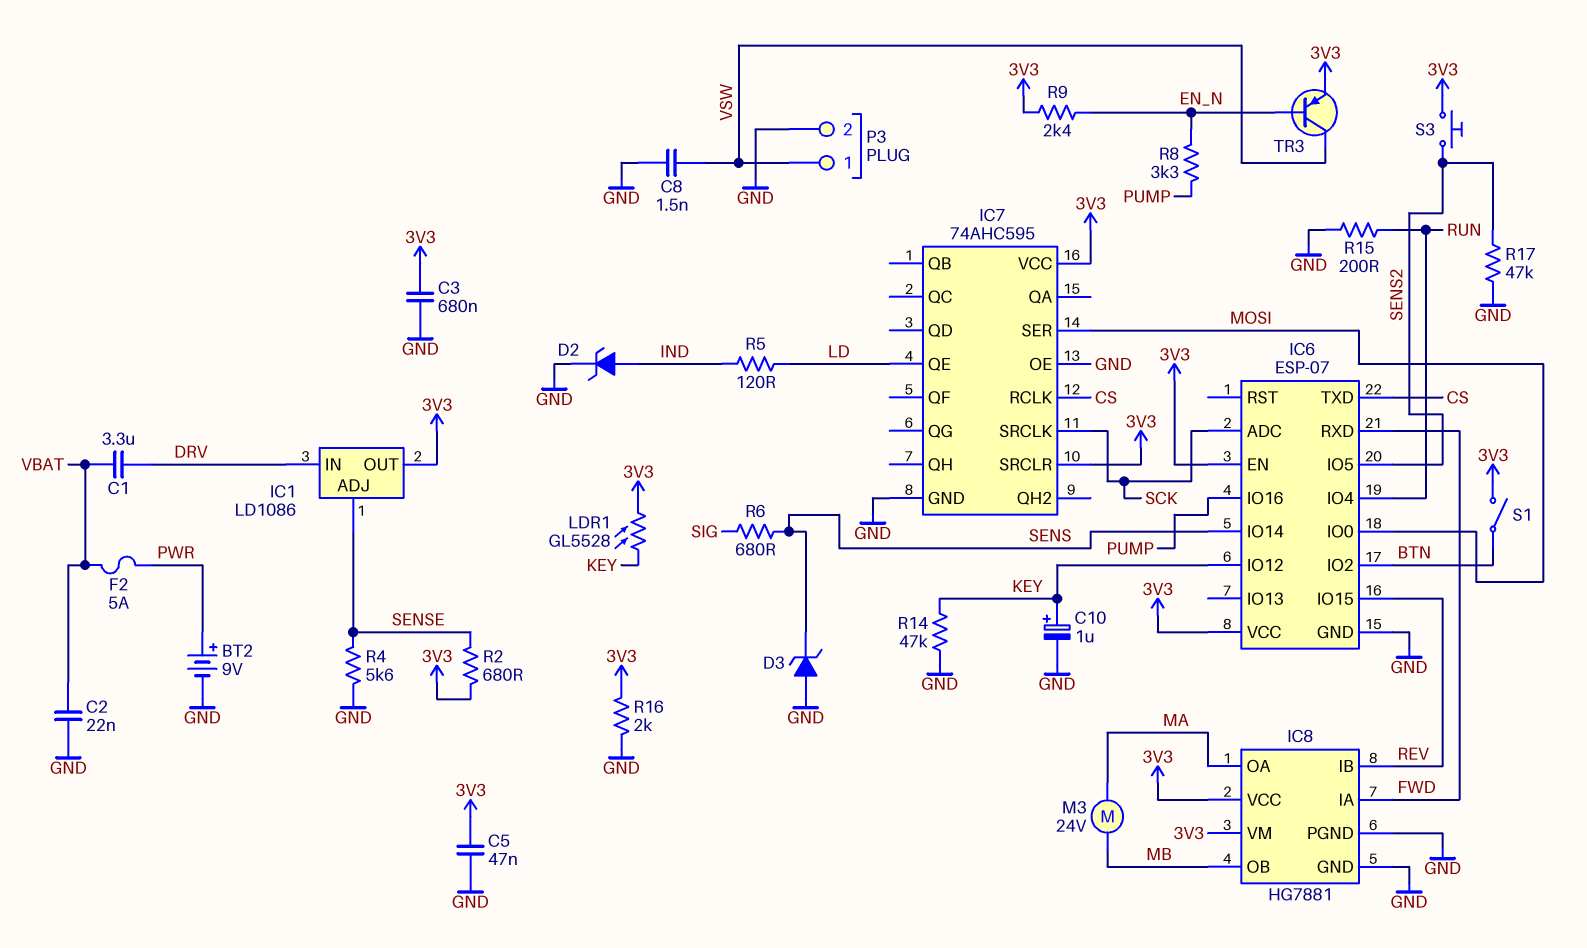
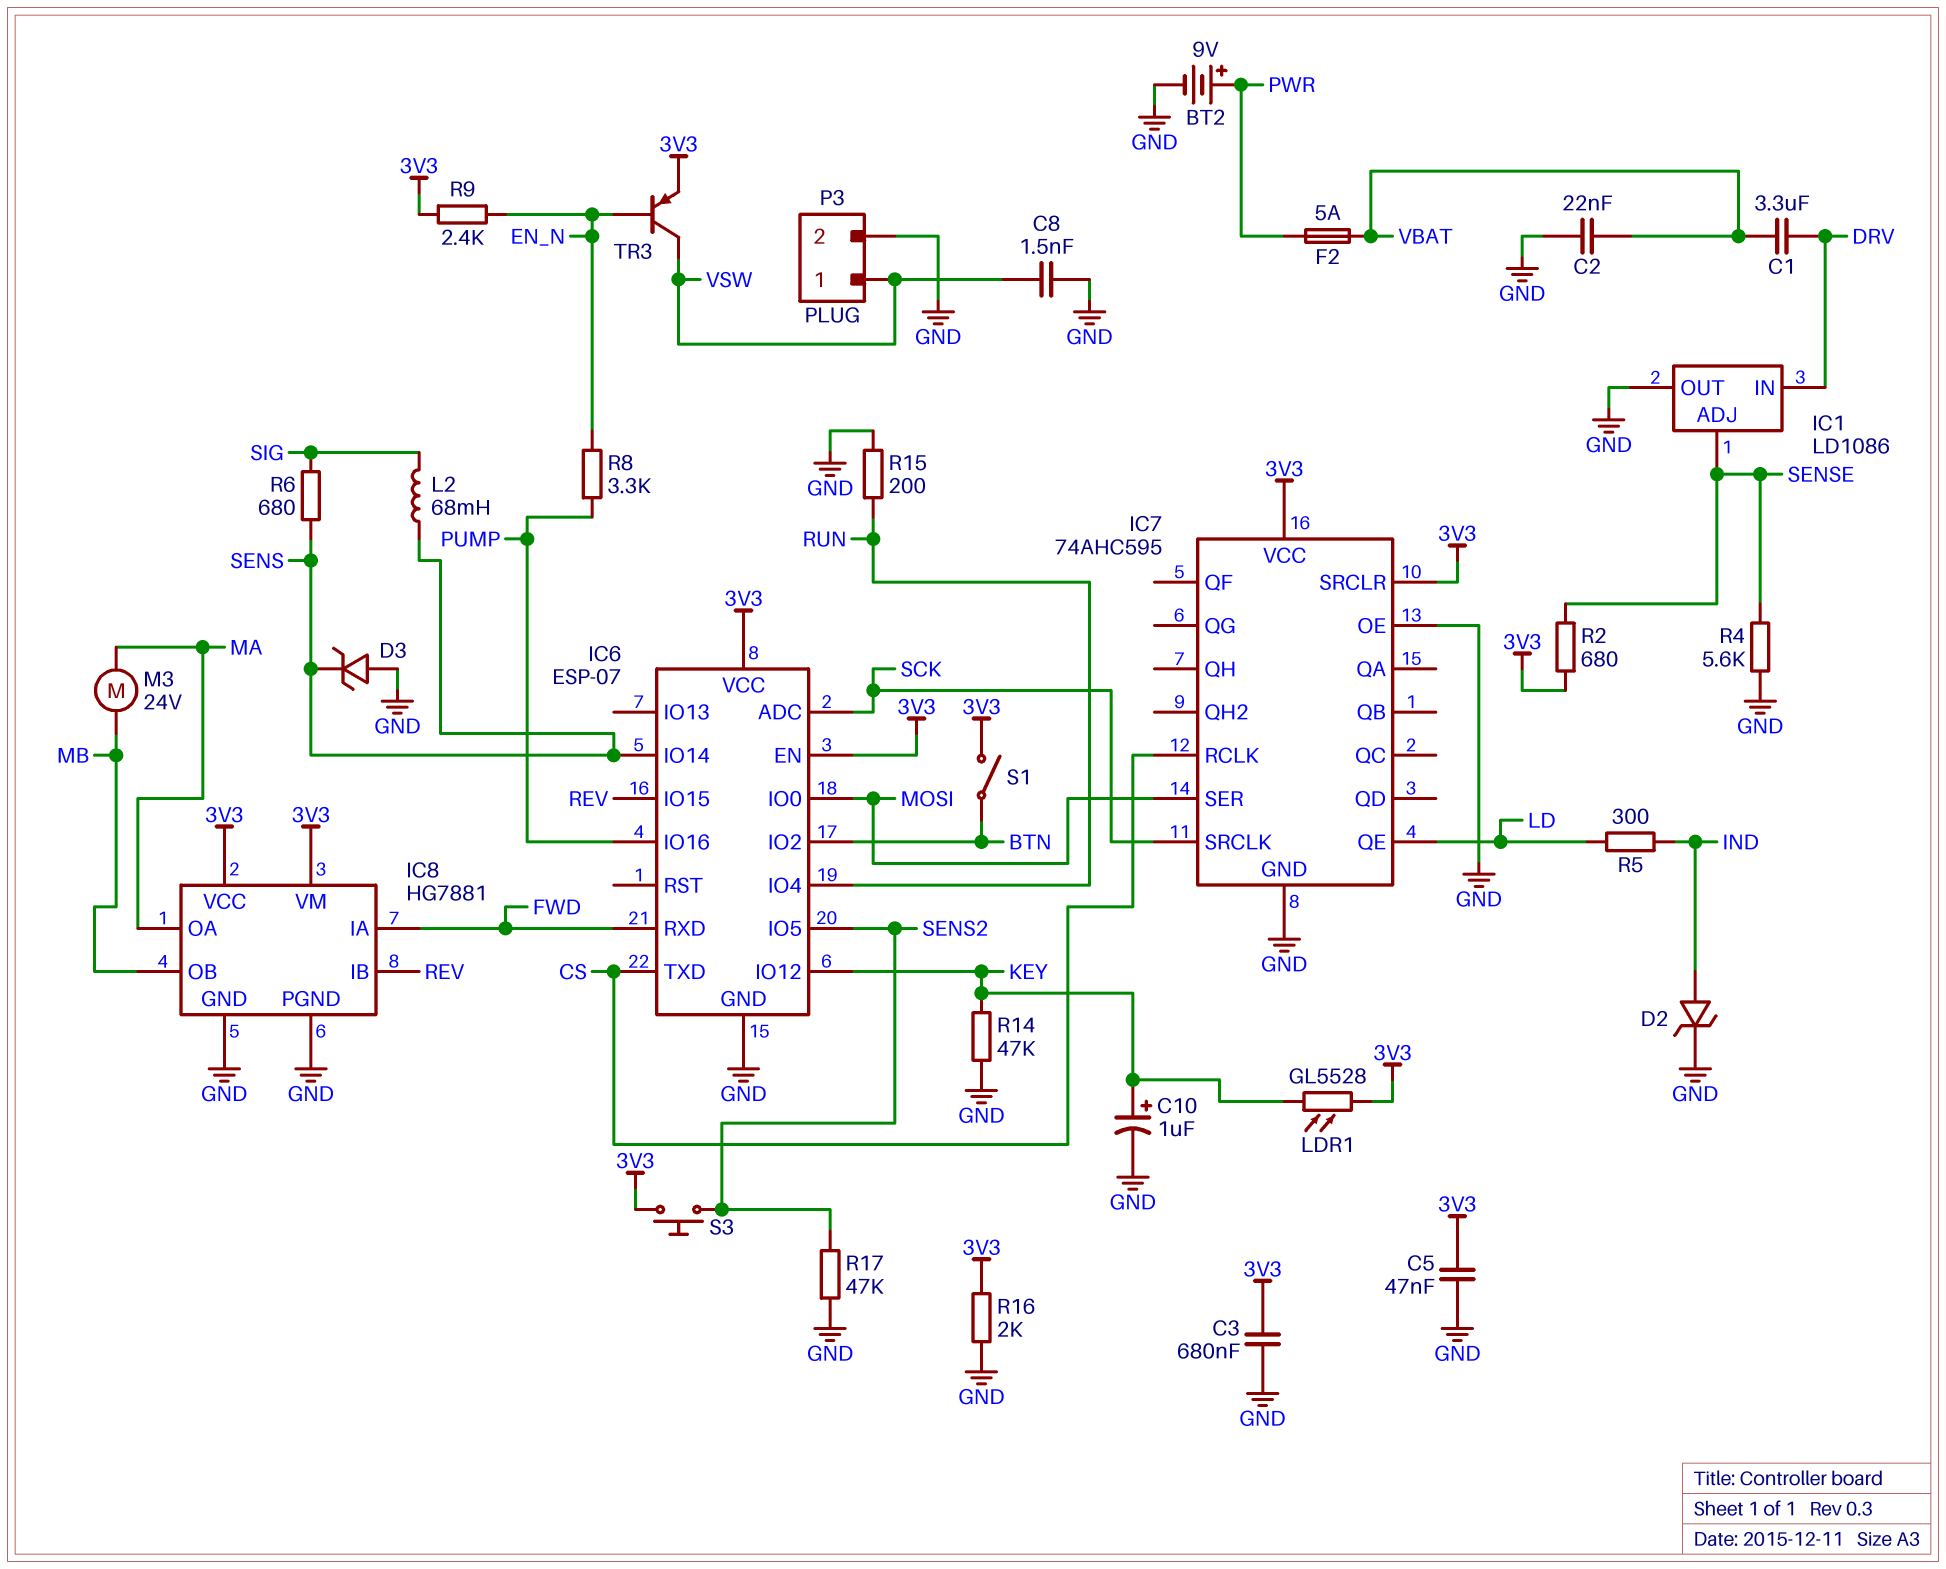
IC1 pin OUT: 3V3 -> GND
L2: none -> 68mH (SENS, SIG)
R5: 120 (IND, LD) -> 300 (IND, LD)

